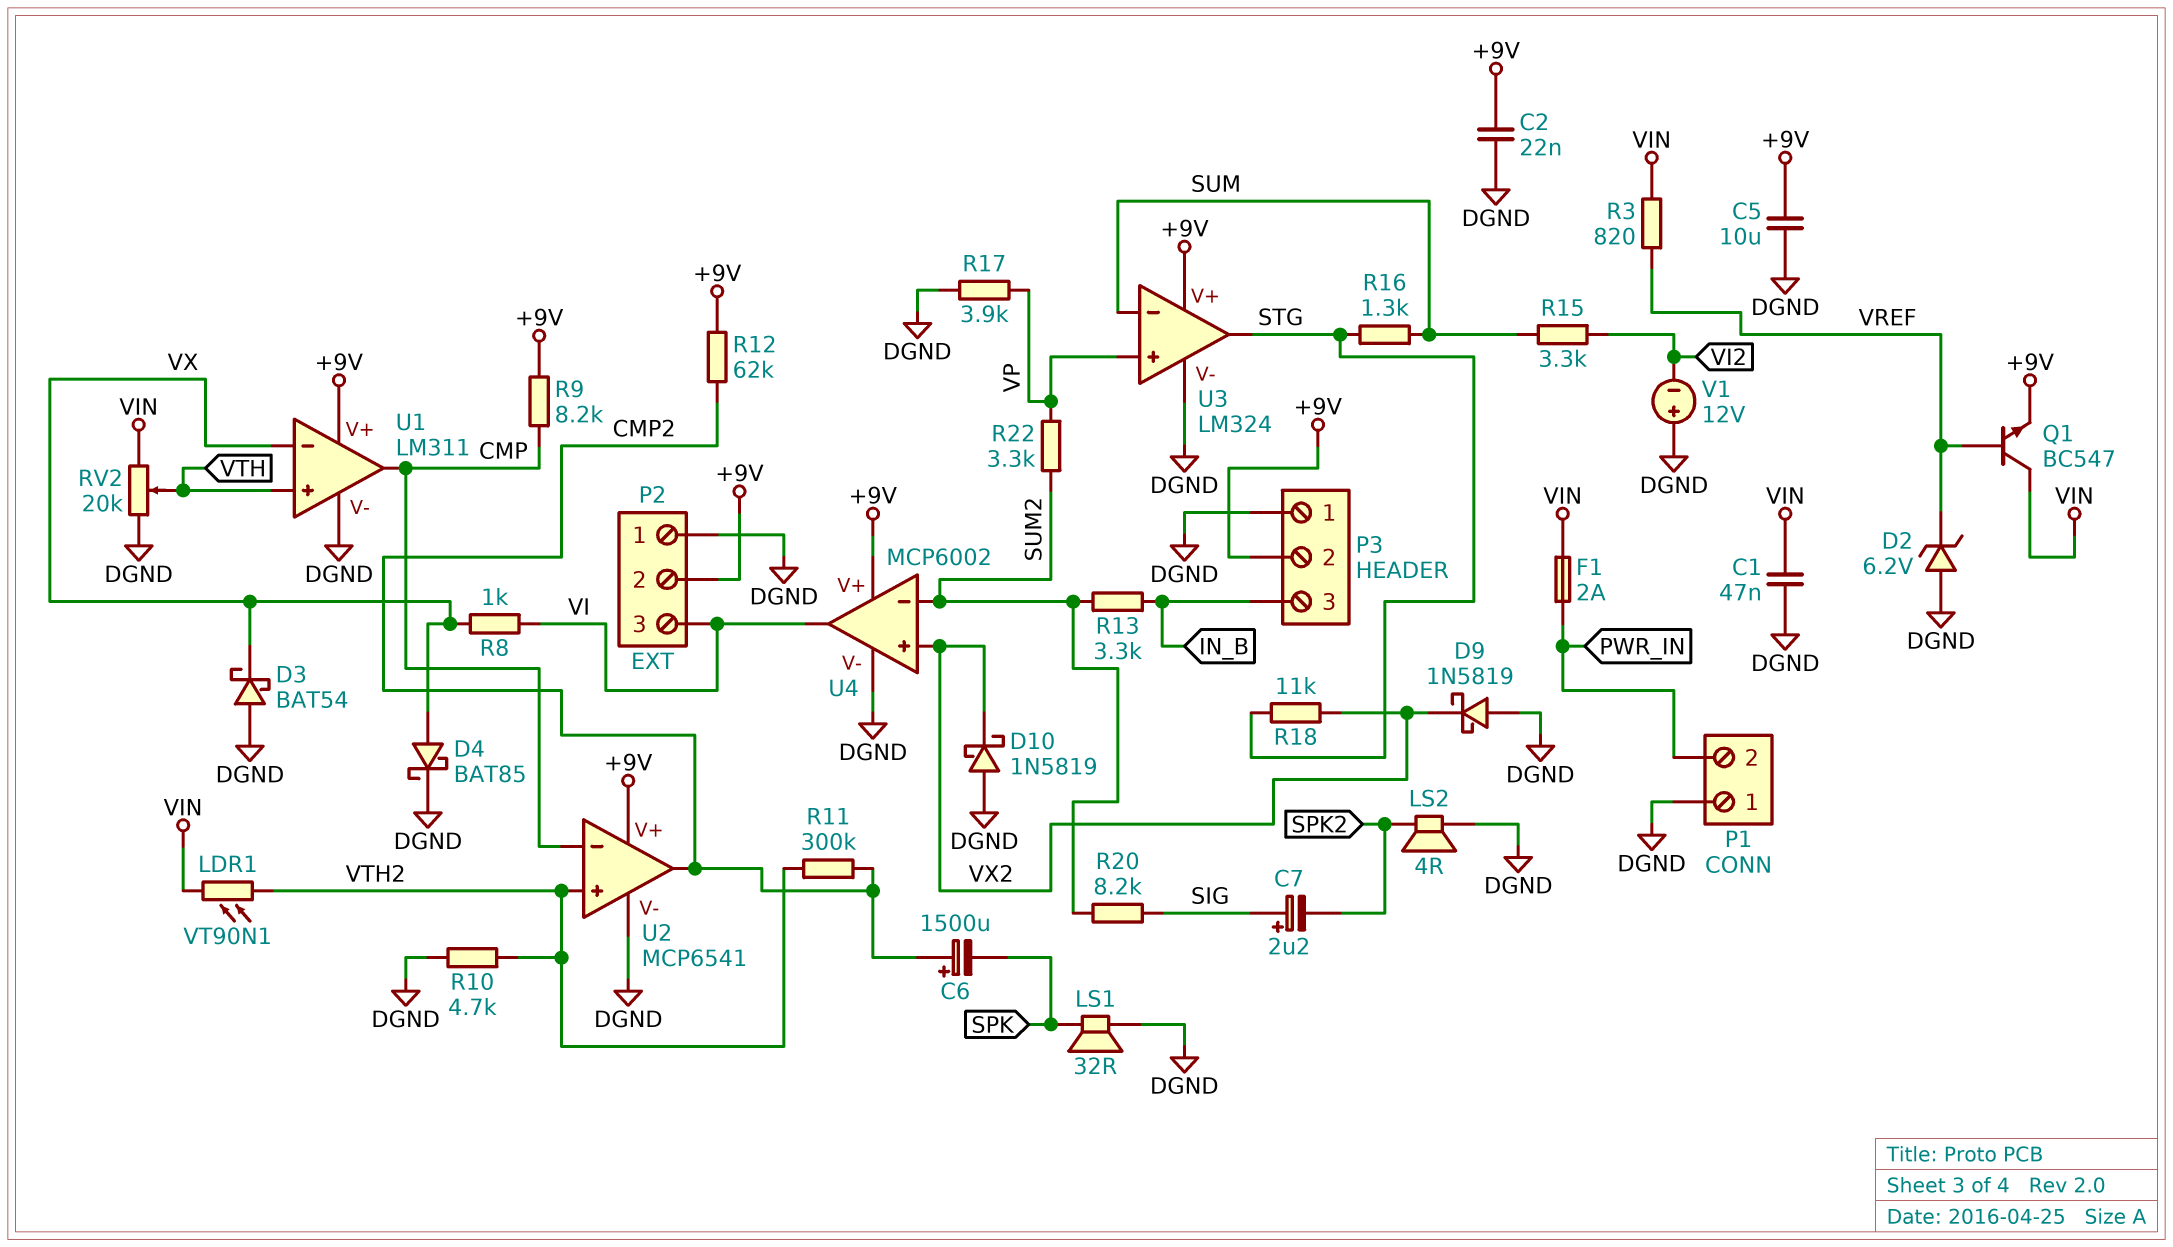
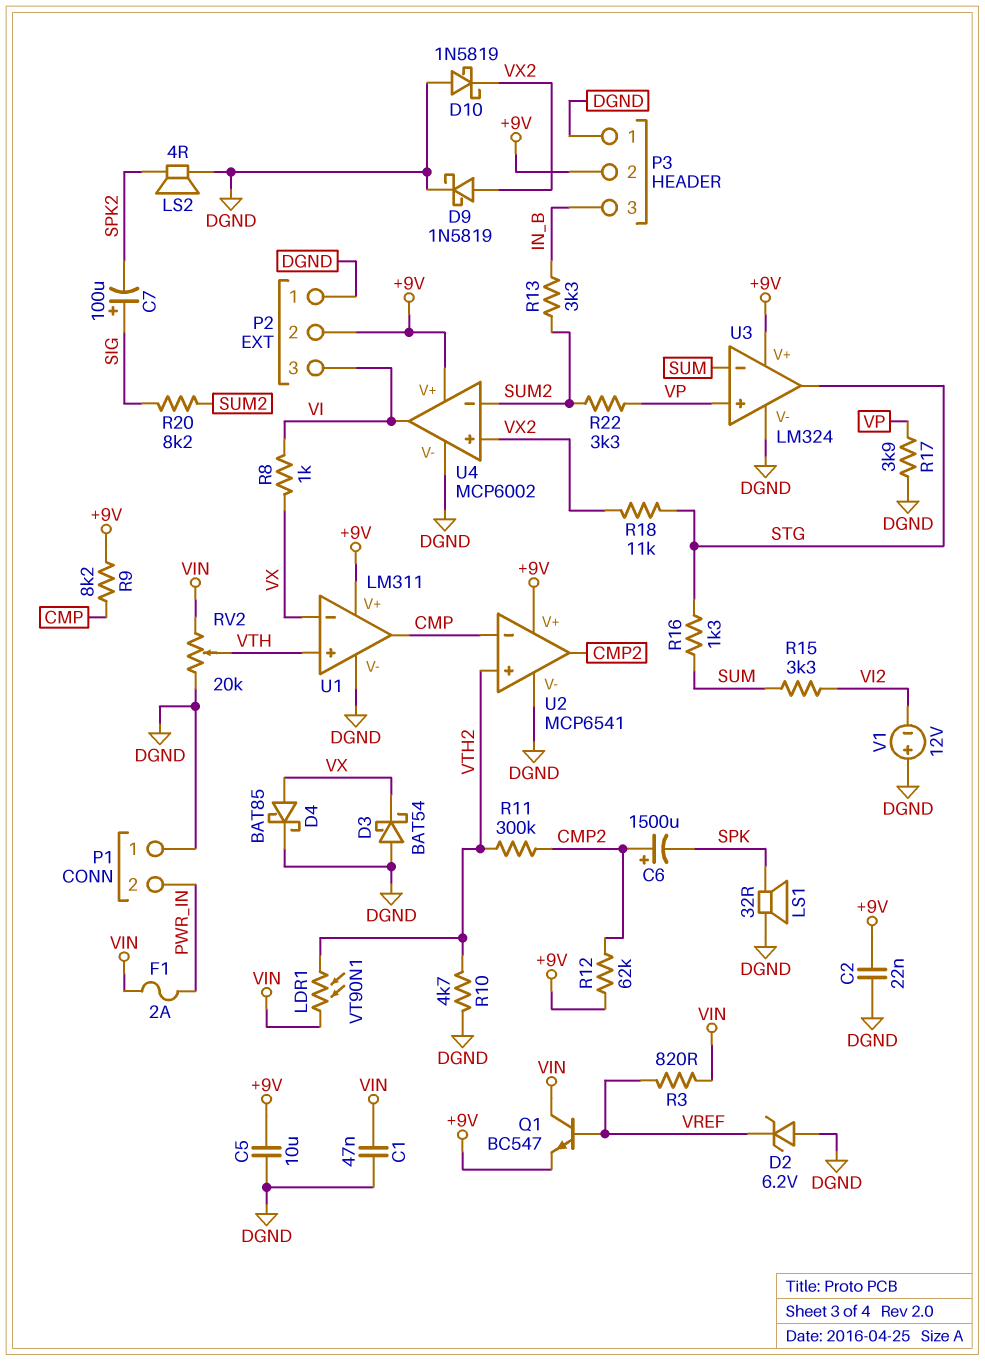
C7: 2.2uF (plus SIG, minus SPK2) -> 100uF (plus SIG, minus SPK2)
D9: schottky 1N5819 (A DGND, K VX2) -> schottky 1N5819 (A VX2, K DGND)

